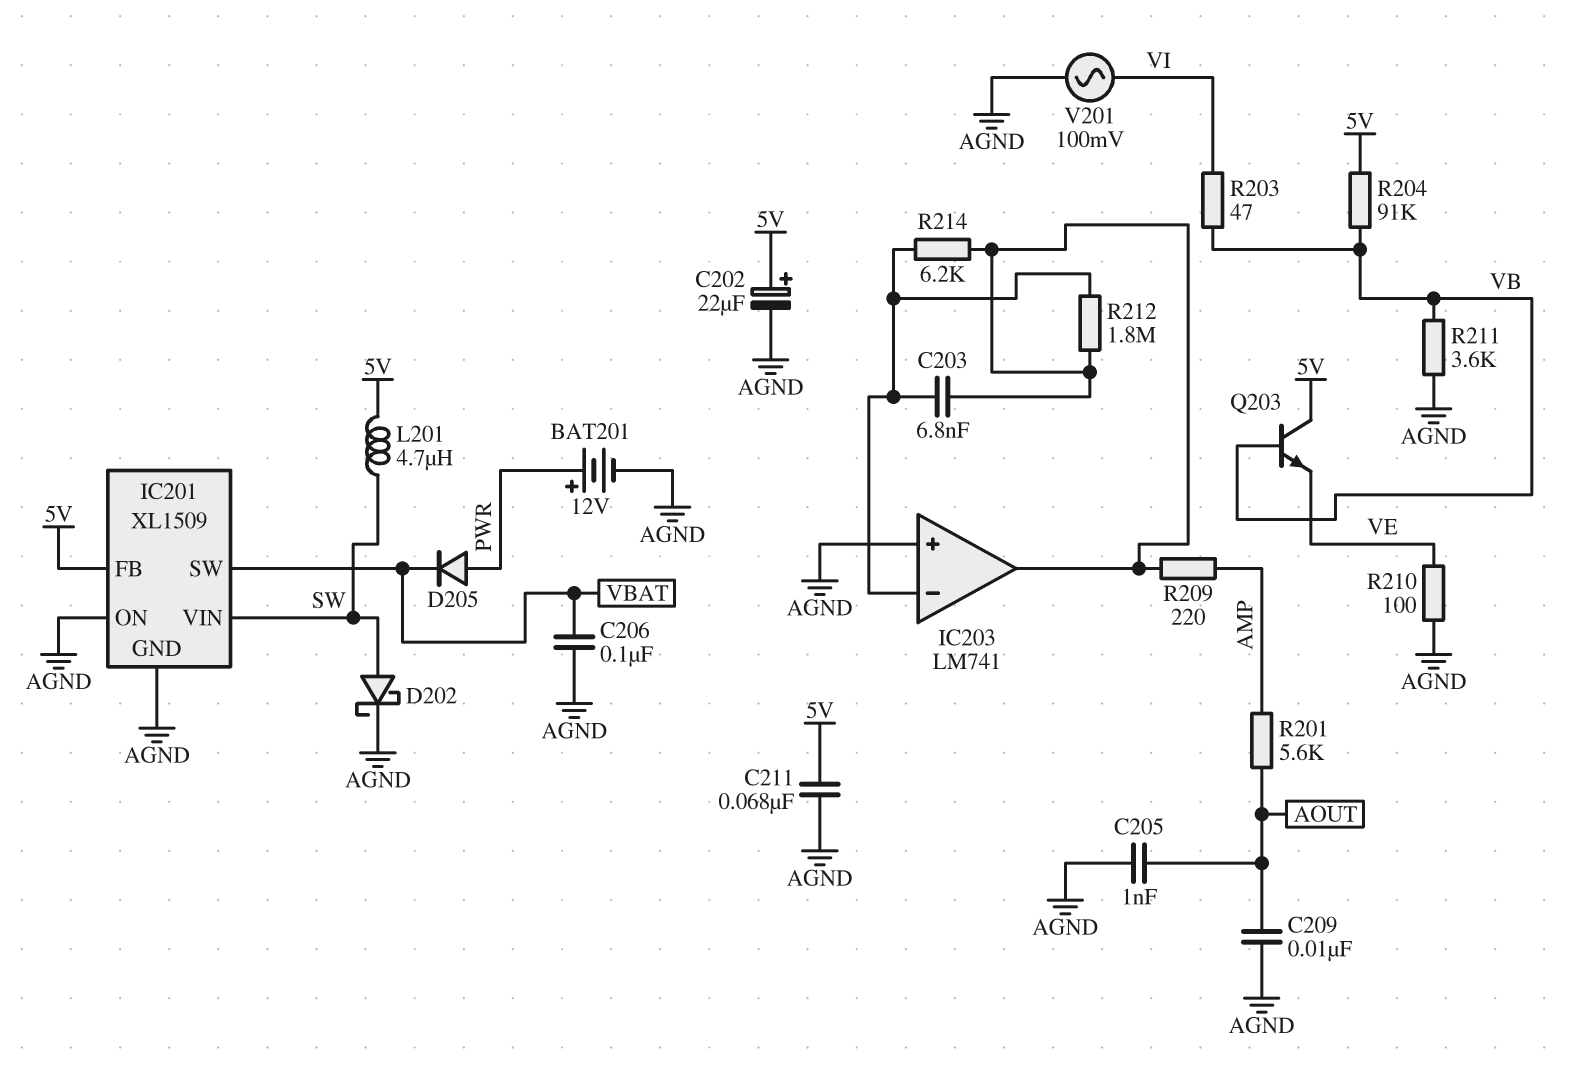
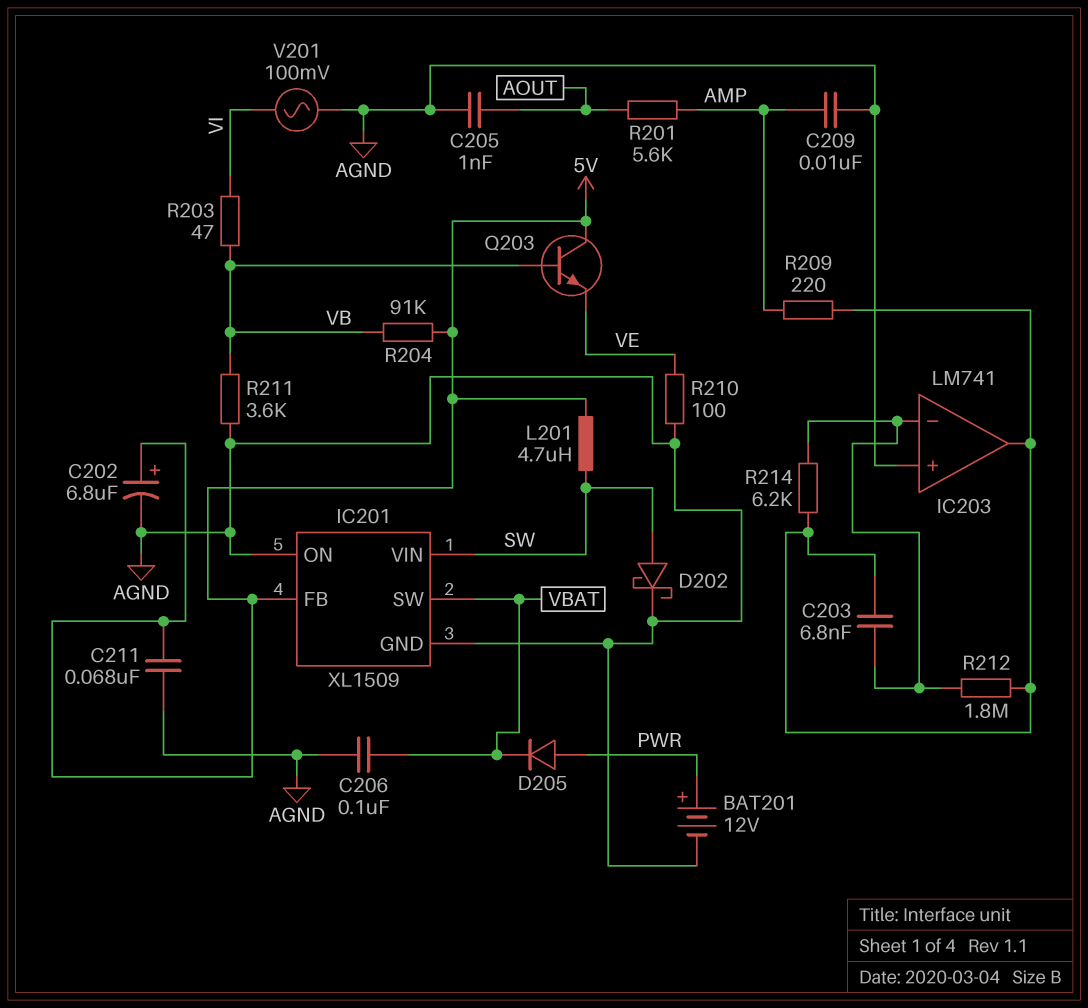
C202: 22uF (plus 5V, minus AGND) -> 6.8uF (plus 5V, minus AGND)
C209: 10nF (AGND, AOUT) -> 10nF (AGND, AMP)

